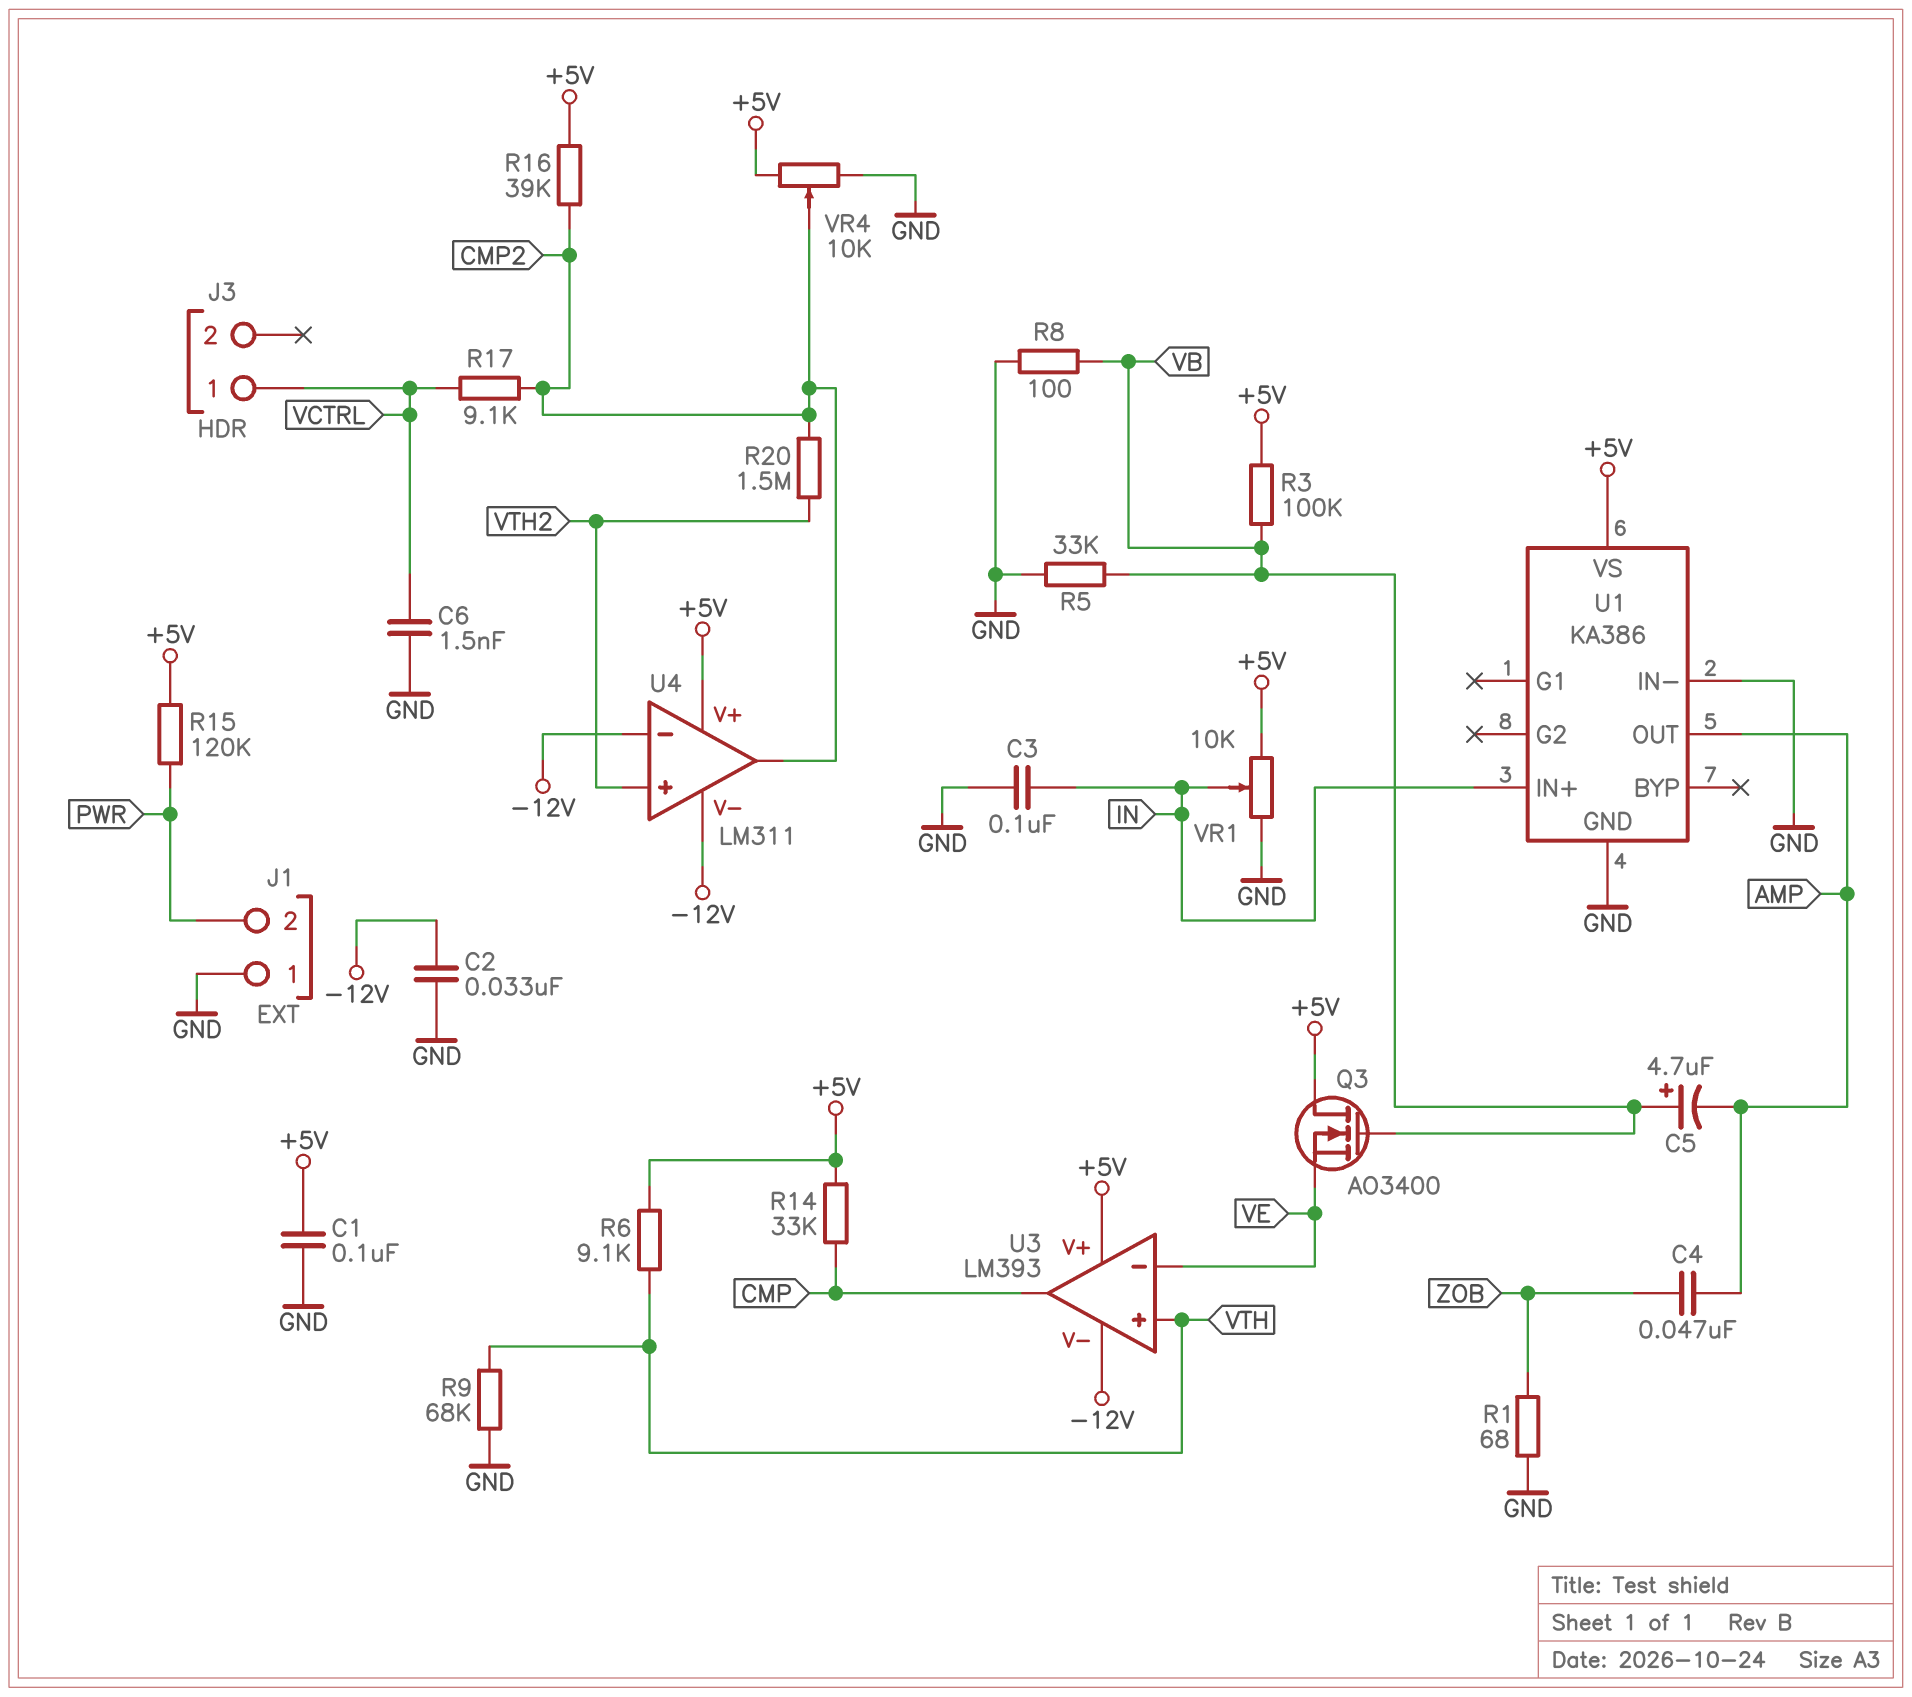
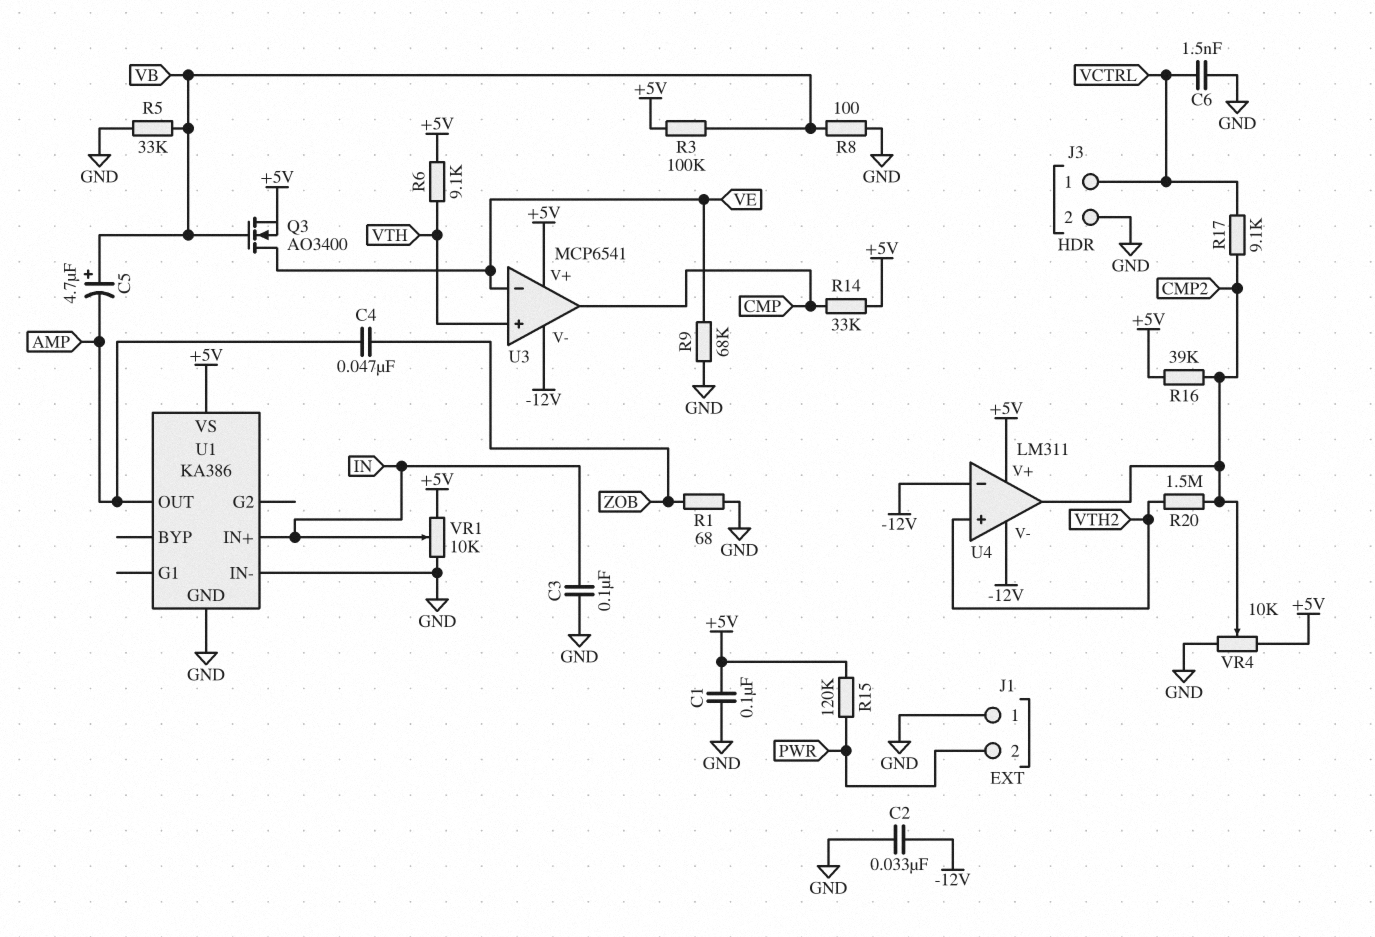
J3 pin 2: none -> GND
Q3: NMOS AO3400 (G VB, D +5V, S VE) -> NMOS AO3400 (G VB, D VE, S +5V)
R9: 68k (GND, VTH) -> 68k (GND, VE)
U3: LM393 -> MCP6541

